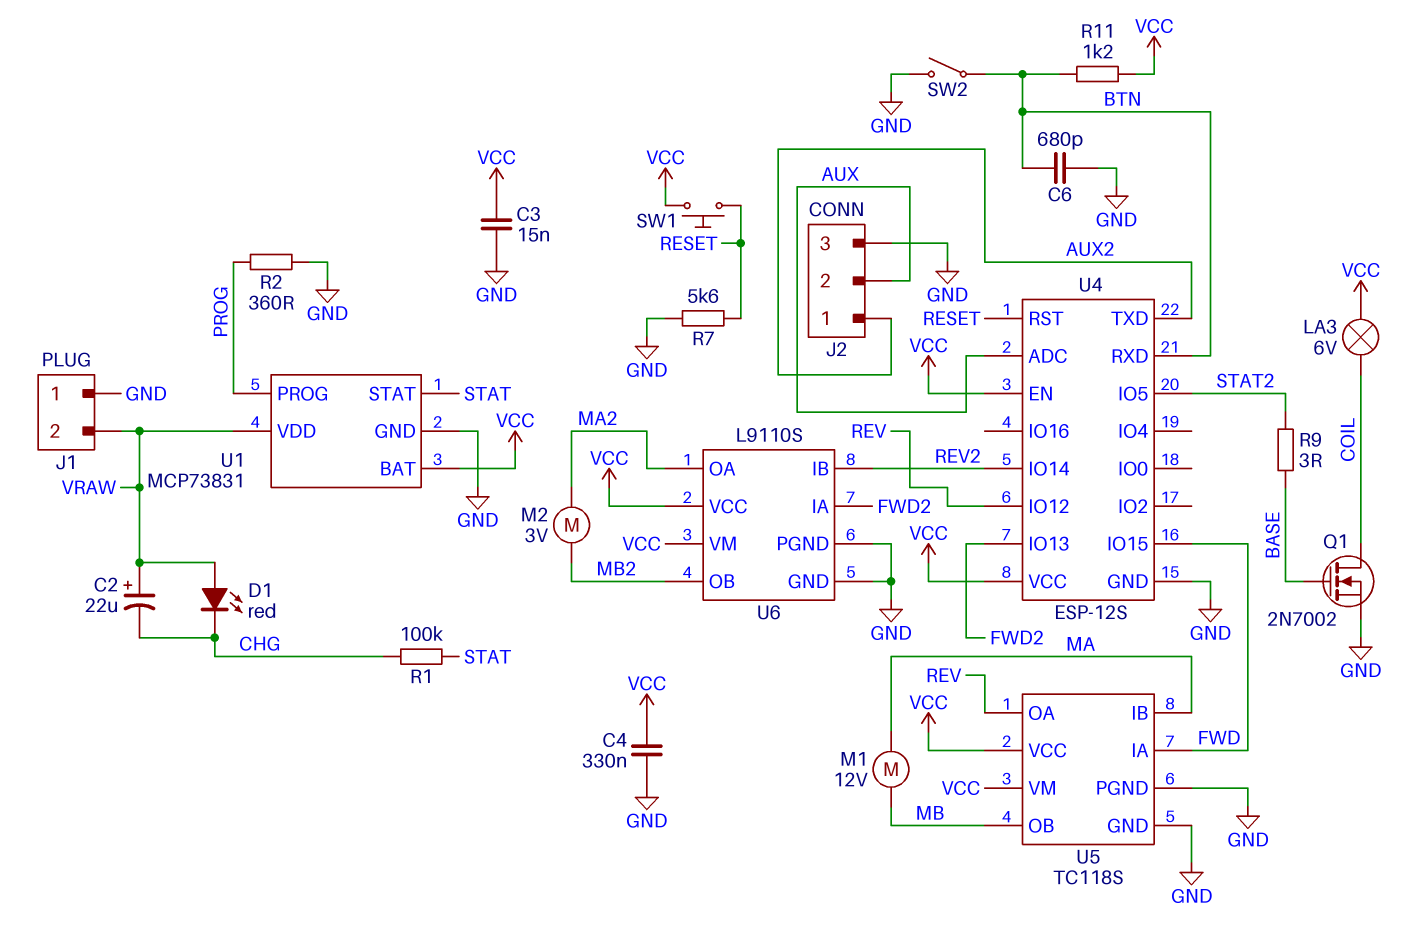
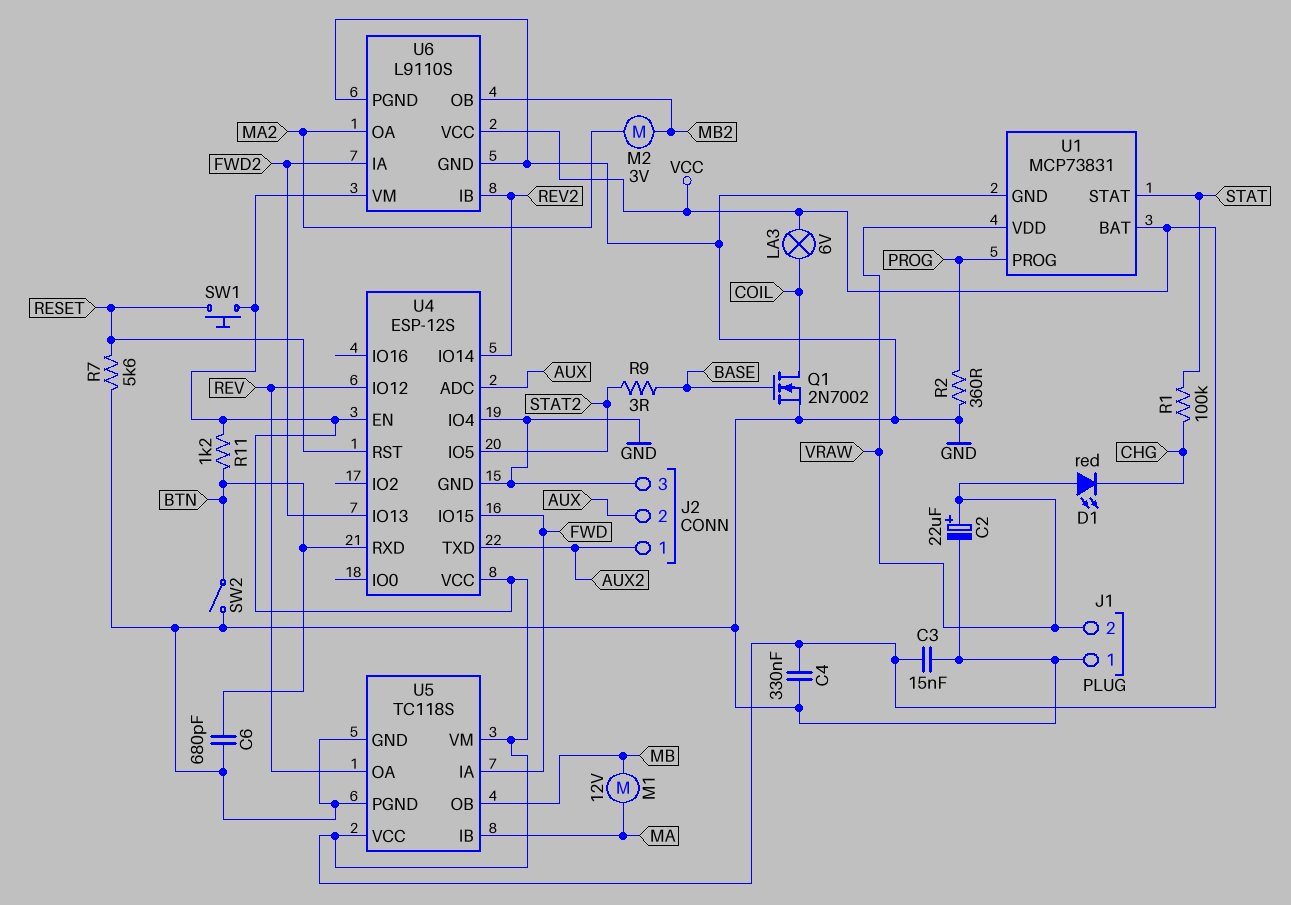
C2: 22uF (plus VRAW, minus CHG) -> 22uF (plus VRAW, minus GND)
U4 pin IO4: none -> GND

